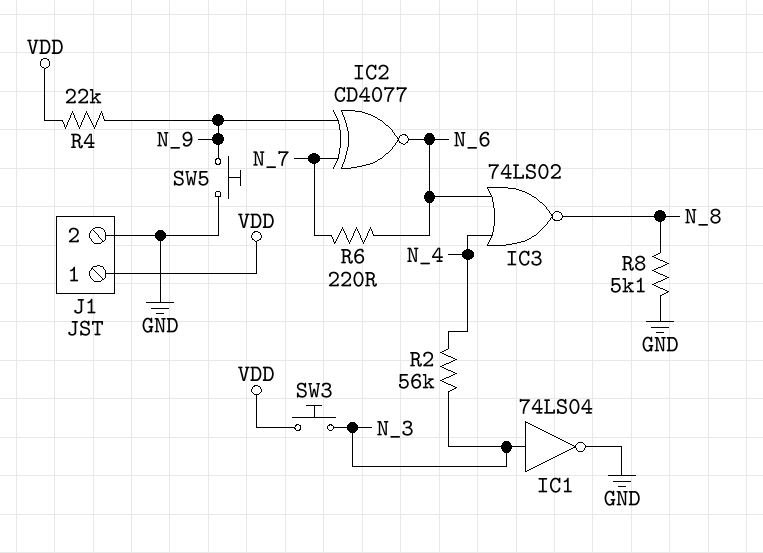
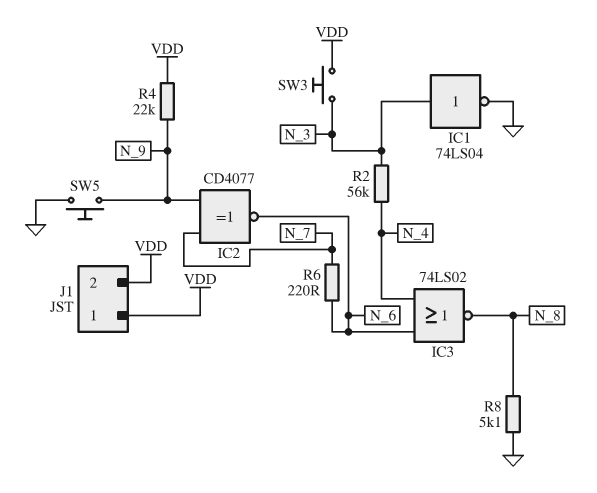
J1 pin 2: GND -> VDD

